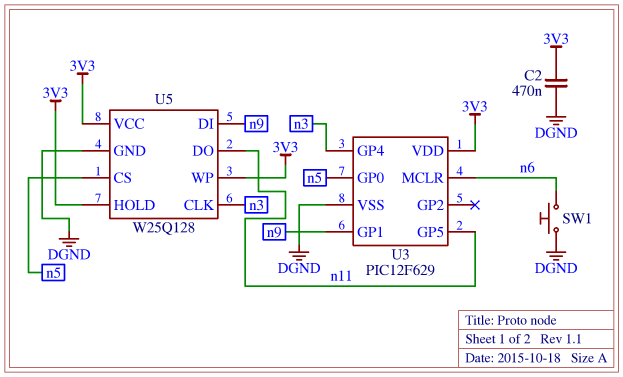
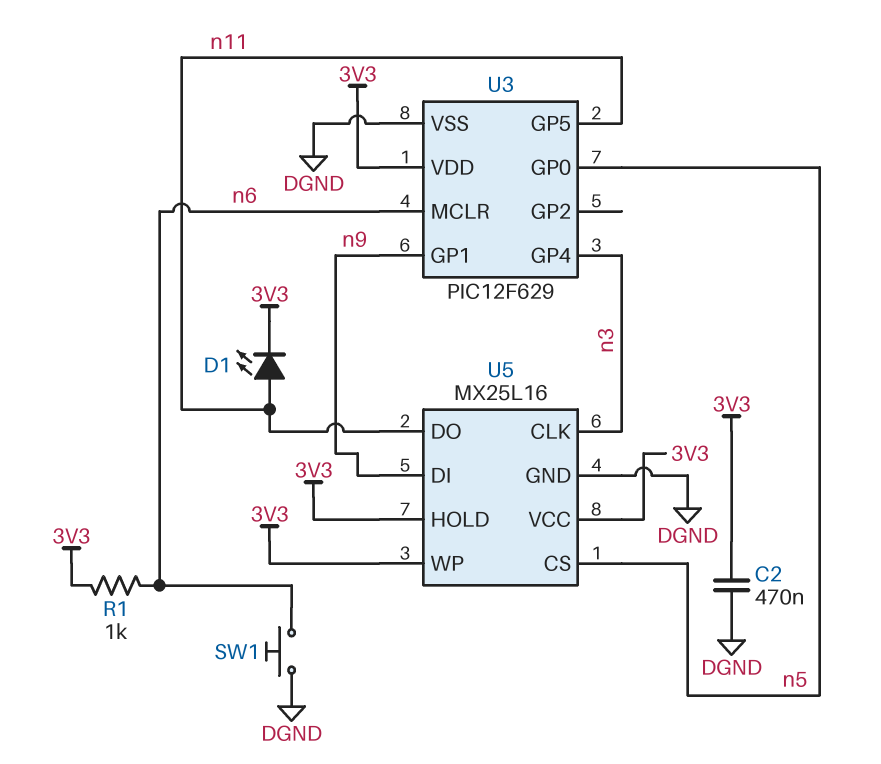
D1: none -> LED (A n11, K 3V3)
R1: none -> 1k (3V3, n6)
U5: W25Q128 -> MX25L16

